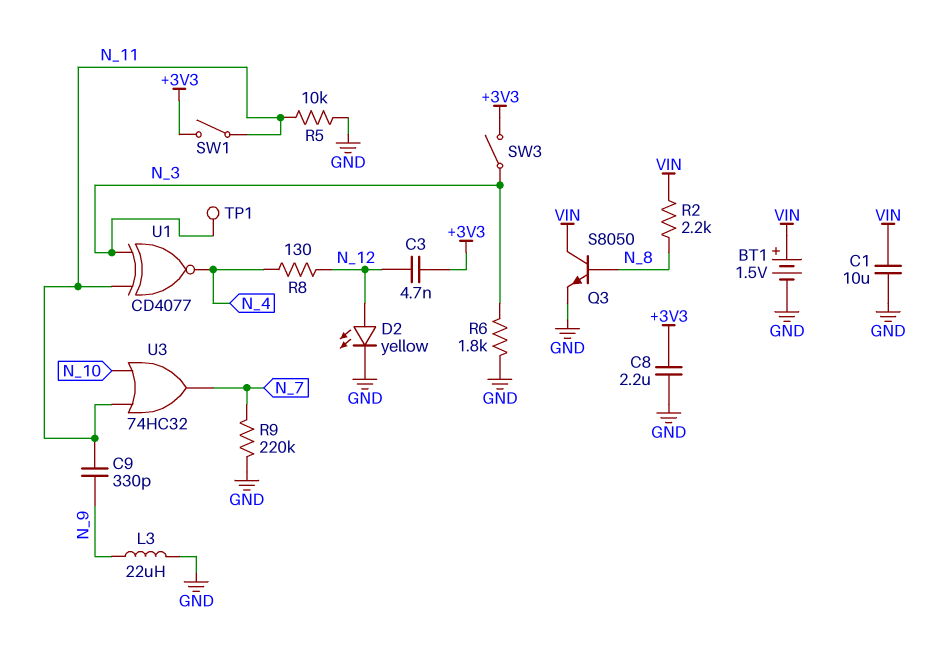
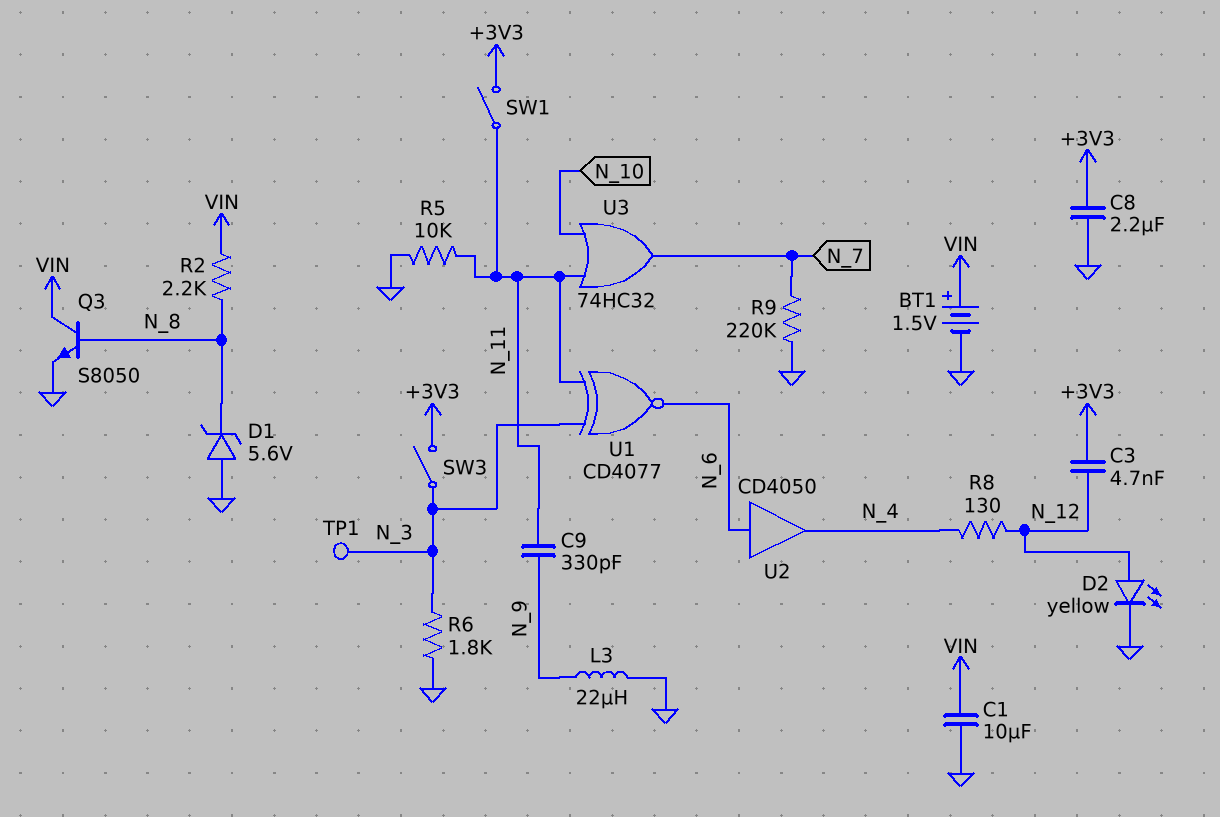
D1: none -> zener 5.6V (A GND, K N_8)
U1: XNOR CD4077 (in N_3, in N_11, out N_4) -> XNOR CD4077 (in N_3, in N_11, out N_6)
U2: none -> buffer CD4050 (in N_6, out N_4)

